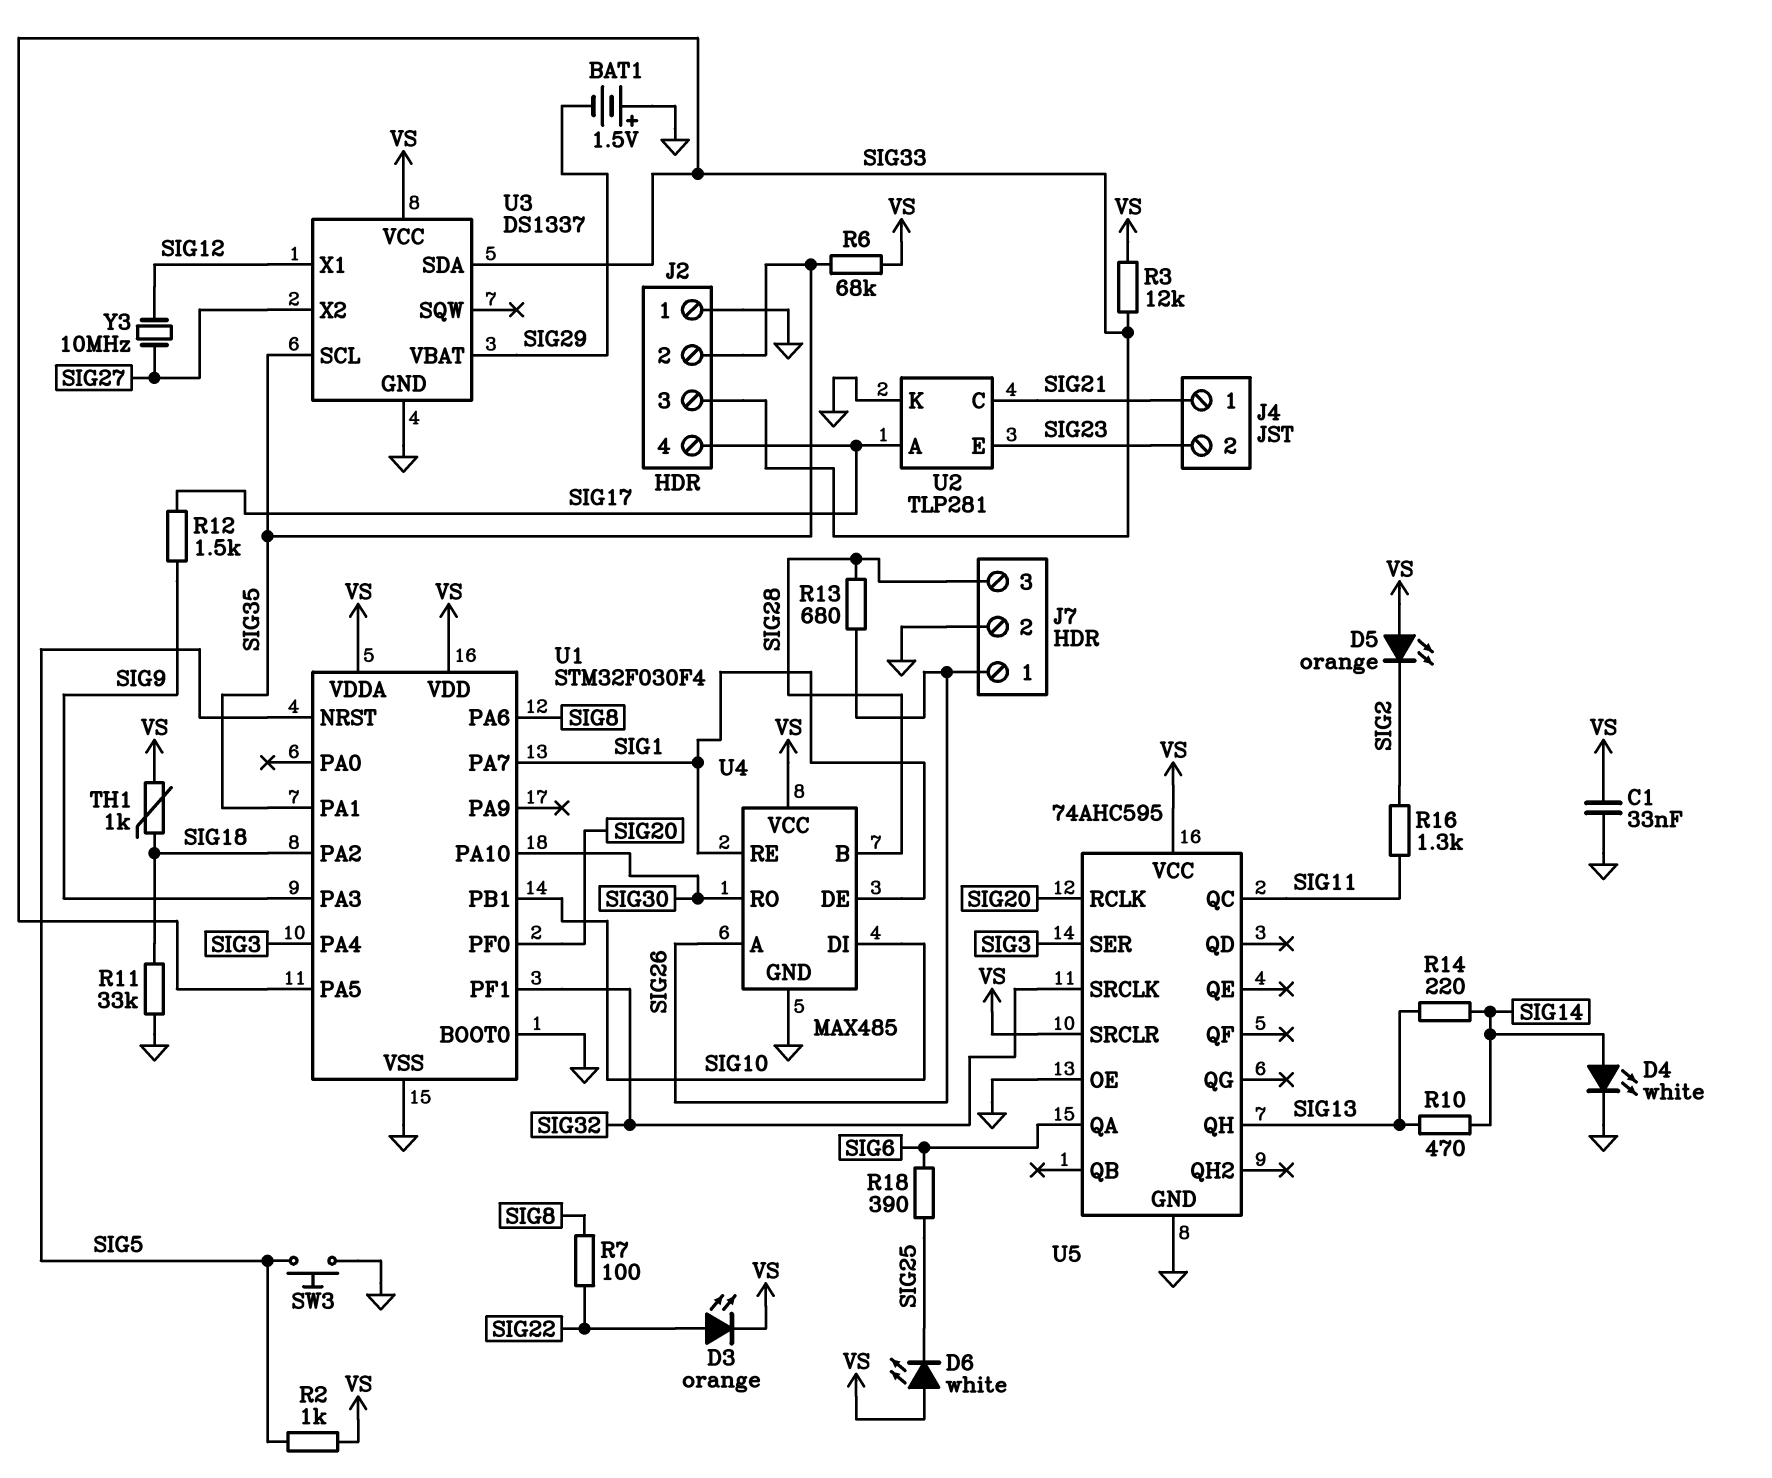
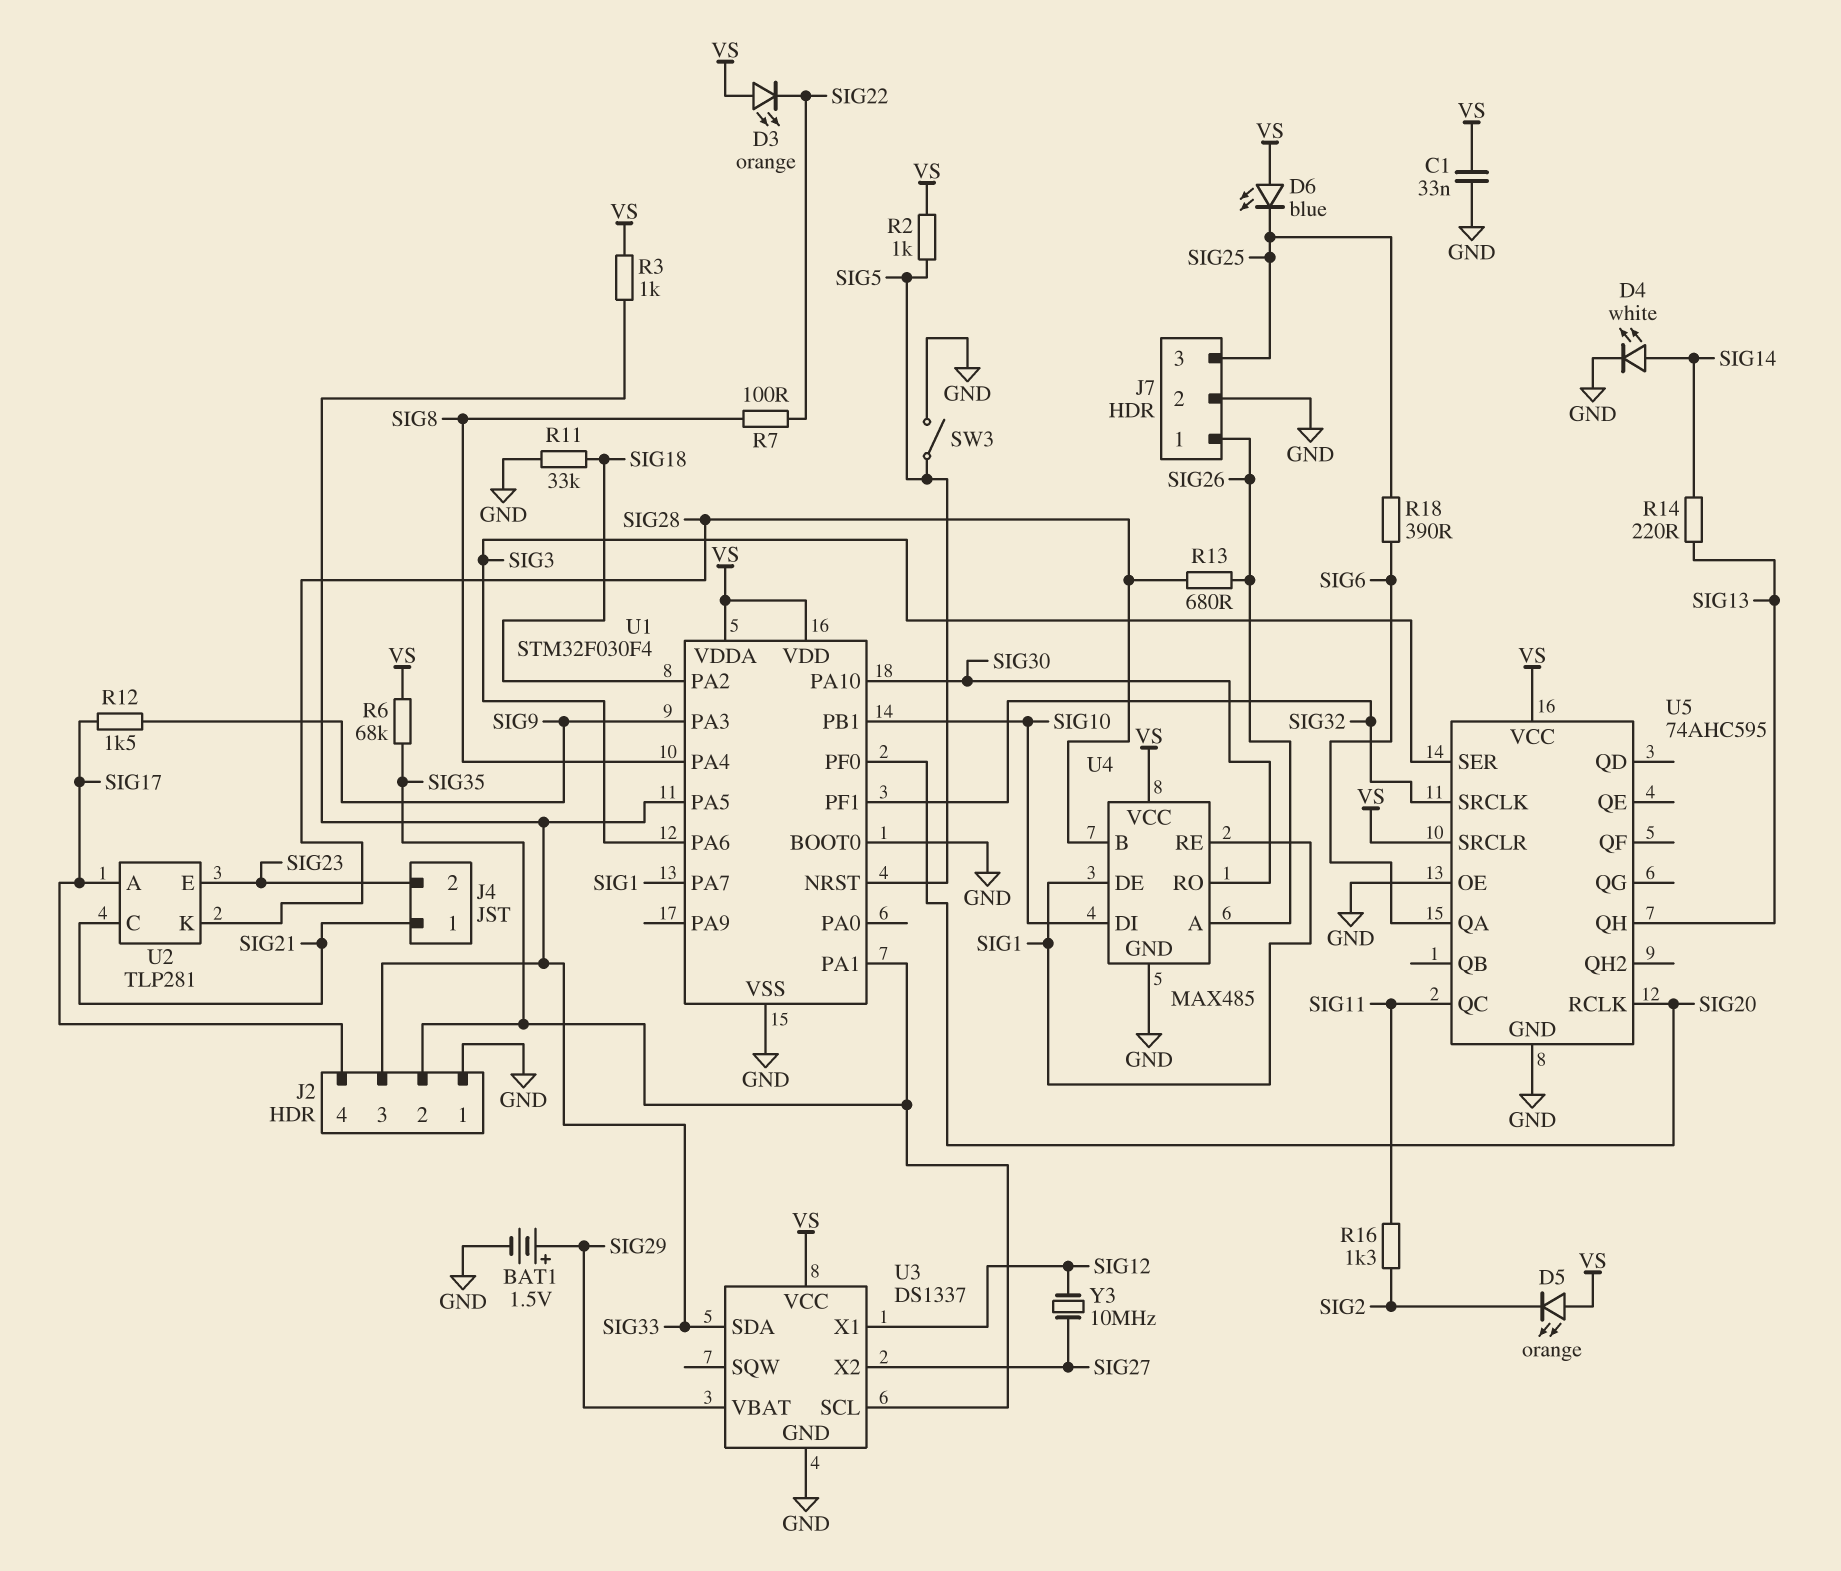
BAT1: 1.5V (plus GND, minus SIG29) -> 1.5V (plus SIG29, minus GND)
D3: LED orange (A SIG22, K VS) -> LED orange (A VS, K SIG22)
D6: LED white (A VS, K SIG25) -> LED blue (A VS, K SIG25)
J7 pin 3: SIG28 -> SIG25
R3: 12k (SIG33, VS) -> 1k (SIG33, VS)
R10: 470 (SIG13, SIG14) -> none
SW3: button (GND, SIG5) -> switch (GND, SIG5)
TH1: 1k (SIG18, VS) -> none
U1 pin PA4: SIG3 -> SIG8
U1 pin PA6: SIG8 -> SIG3
U2 pin K: GND -> SIG28

